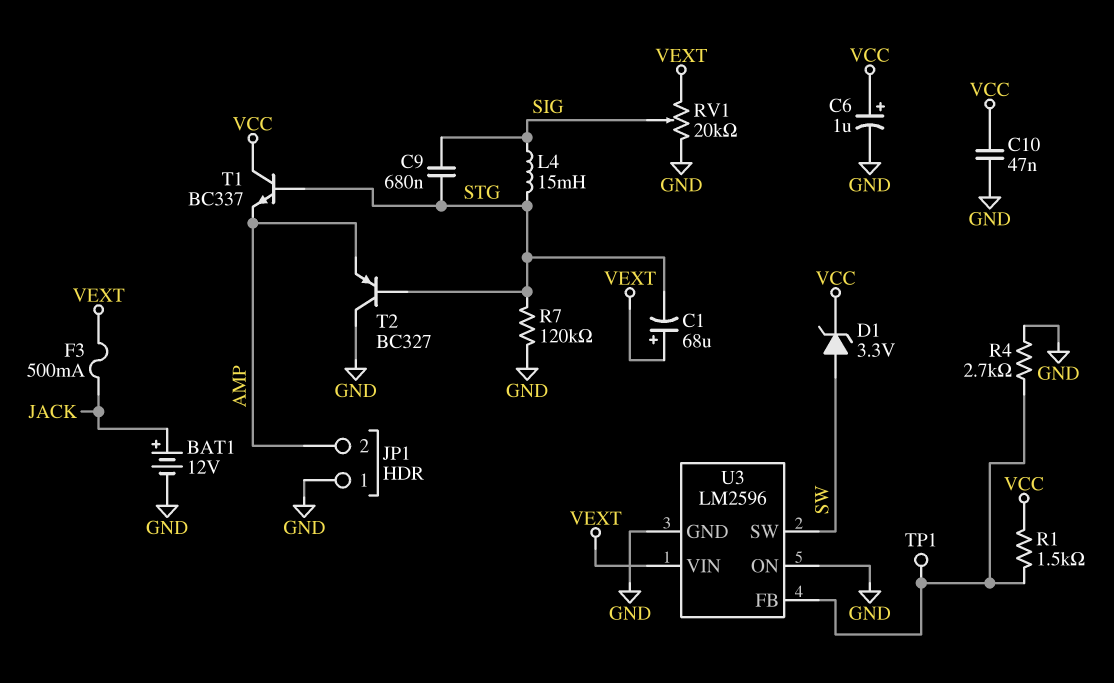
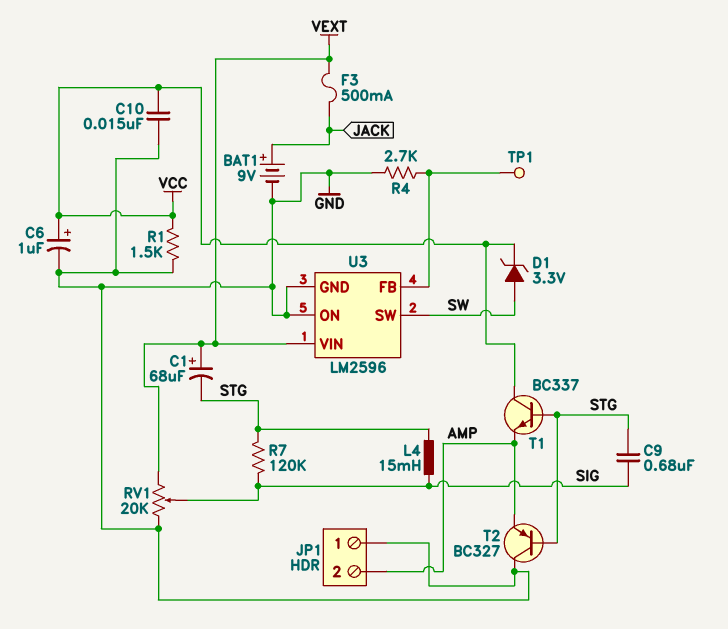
BAT1: 12V (plus JACK, minus GND) -> 9V (plus JACK, minus GND)
C10: 47nF (GND, VCC) -> 15nF (GND, VCC)
R1: 1.5k (U3/FB, VCC) -> 1.5k (GND, VCC)
R7: 120k (GND, STG) -> 120k (SIG, STG)

